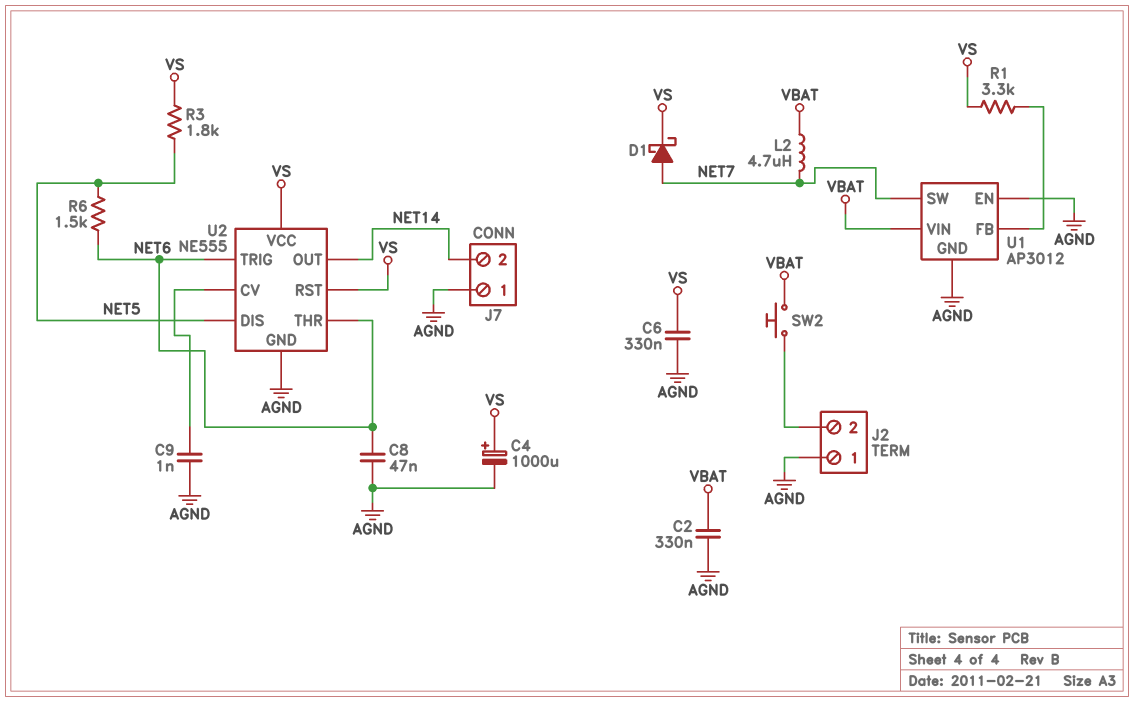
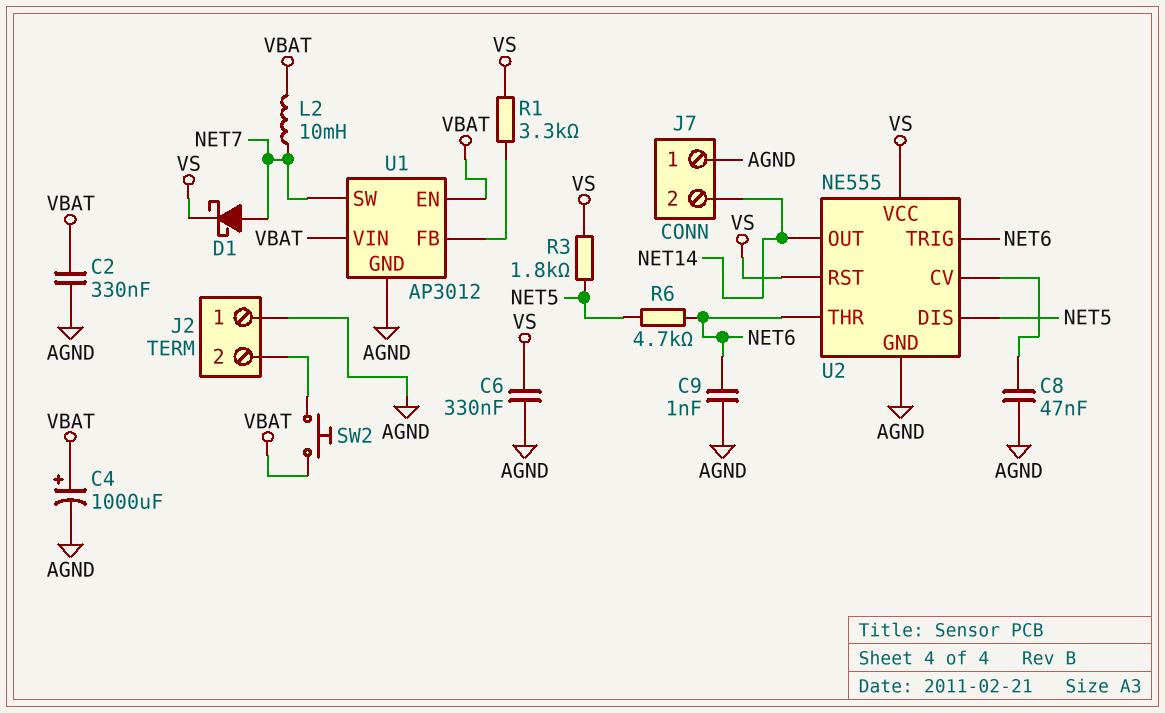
C4: 1000uF (plus VS, minus AGND) -> 1000uF (plus VBAT, minus AGND)
C8: 47nF (AGND, NET6) -> 47nF (AGND, U2/CV)
C9: 1nF (AGND, U2/CV) -> 1nF (AGND, NET6)
L2: 4.7uH (NET7, VBAT) -> 10mH (NET7, VBAT)
R6: 1.5k (NET5, NET6) -> 4.7k (NET5, NET6)
U1 pin EN: AGND -> VBAT

